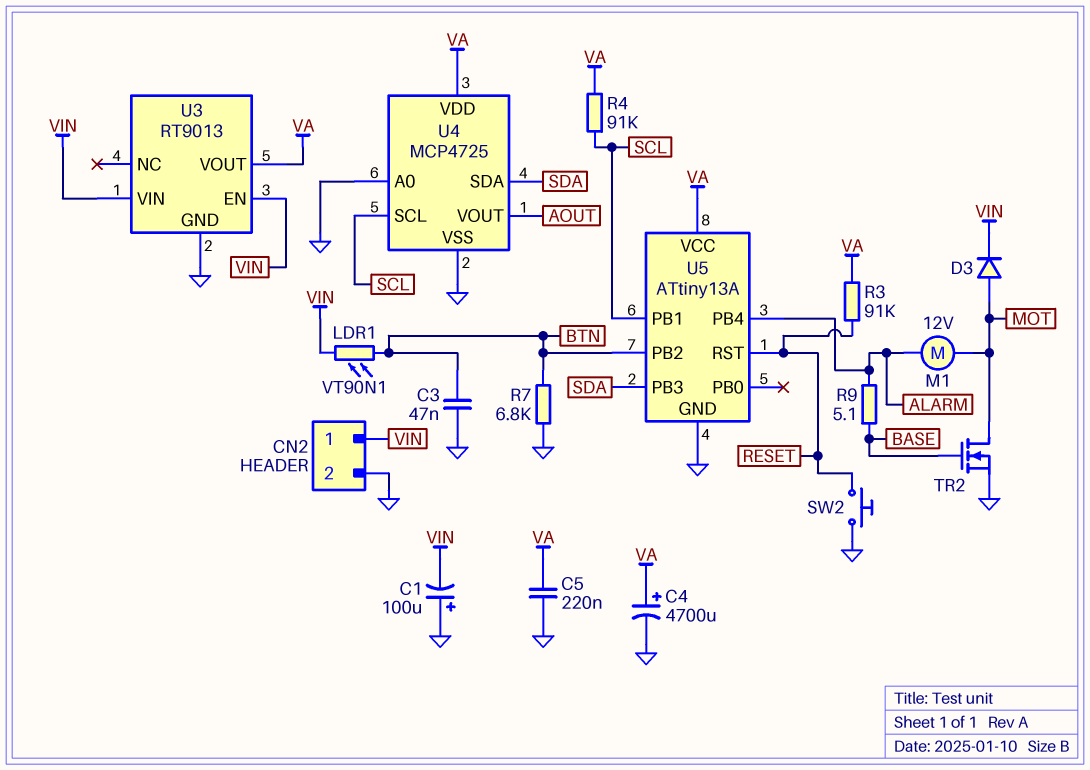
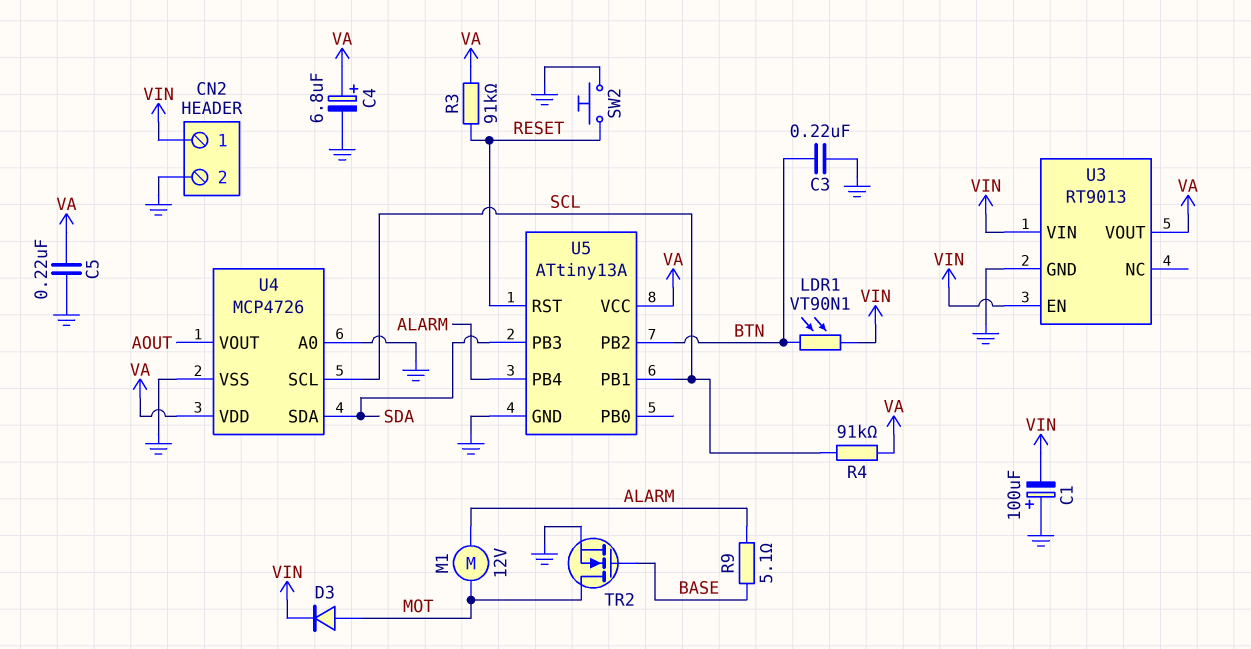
C3: 47nF (BTN, GND) -> 220nF (BTN, GND)
C4: 4700uF (plus VA, minus GND) -> 6.8uF (plus VA, minus GND)
R7: 6.8k (BTN, GND) -> none
U4: MCP4725 -> MCP4726

